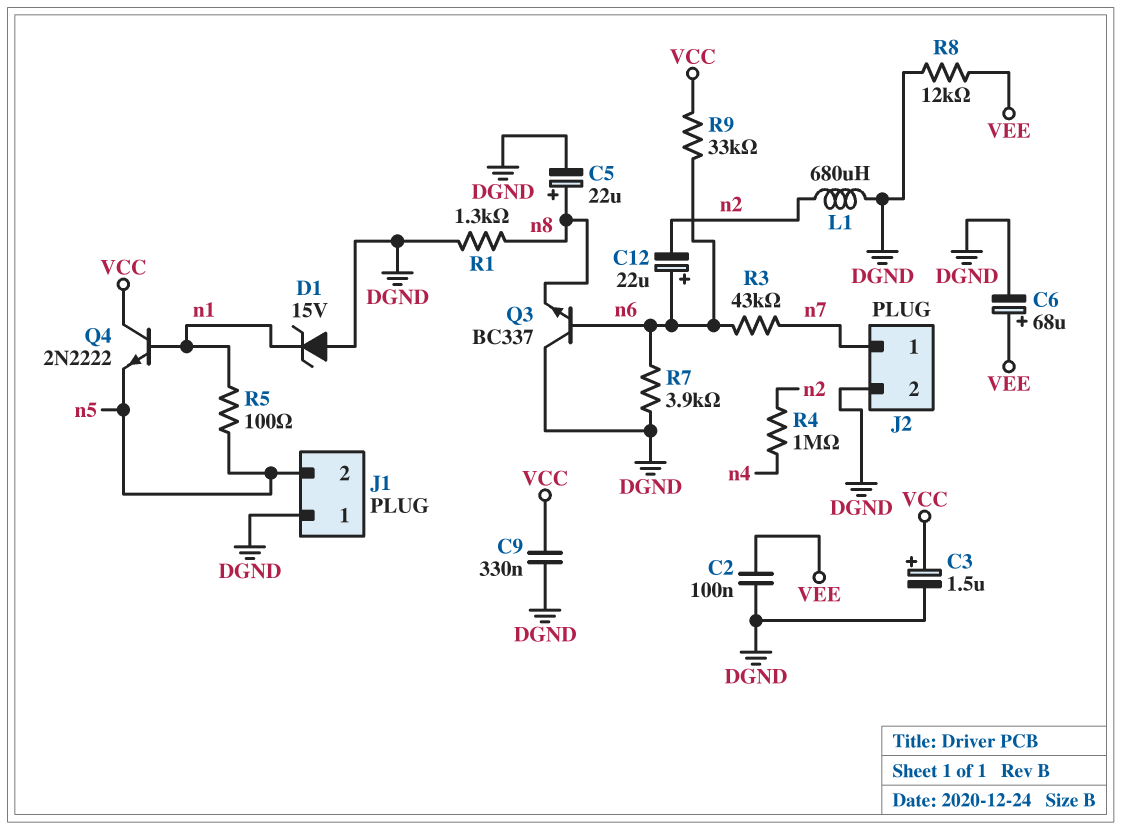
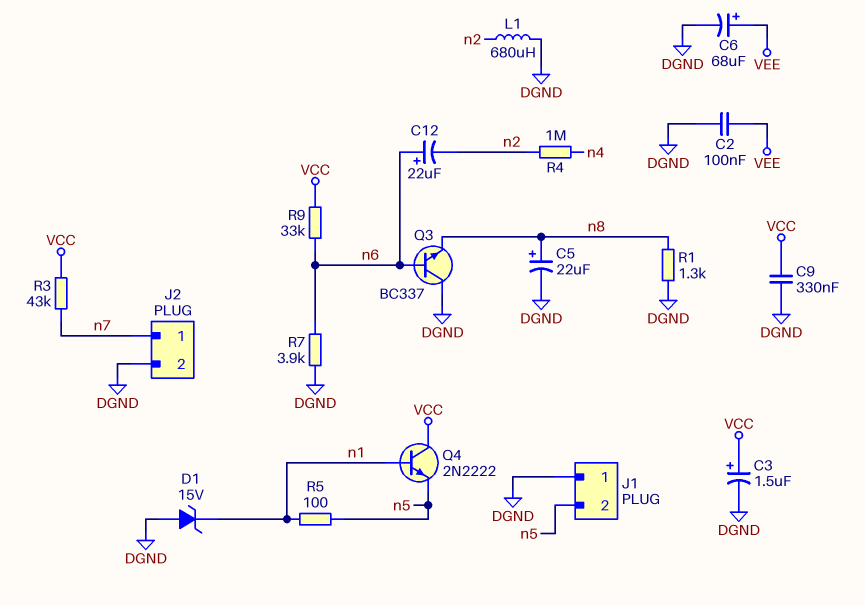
R3: 43k (n6, n7) -> 43k (VCC, n7)
R8: 12k (DGND, VEE) -> none

